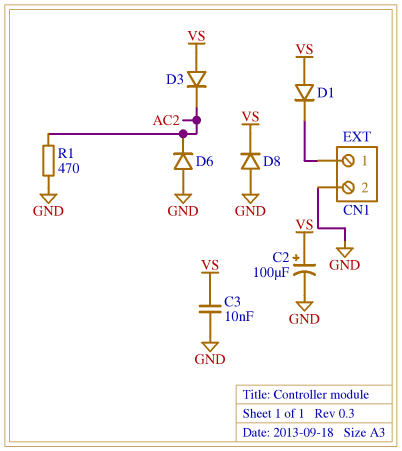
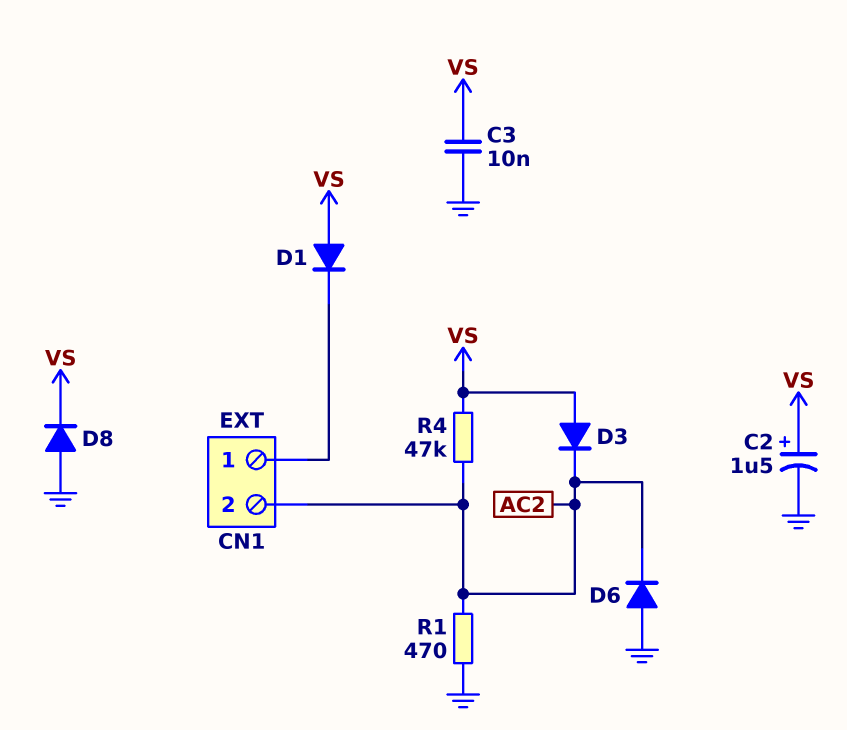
C2: 100uF (plus VS, minus GND) -> 1.5uF (plus VS, minus GND)
CN1 pin 2: GND -> AC2
R4: none -> 47k (AC2, VS)

